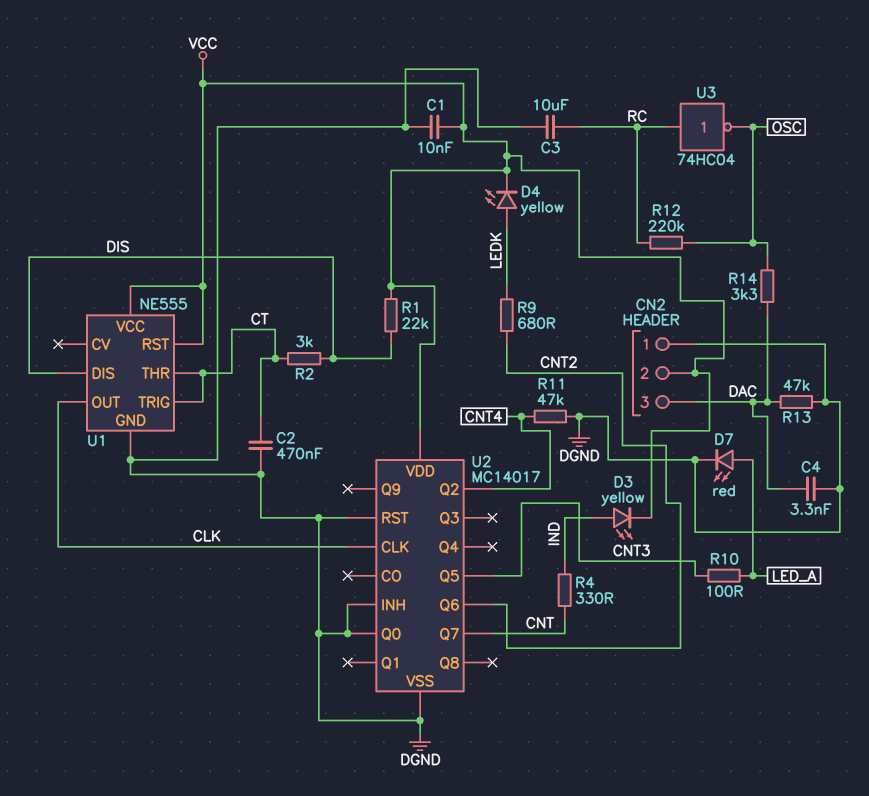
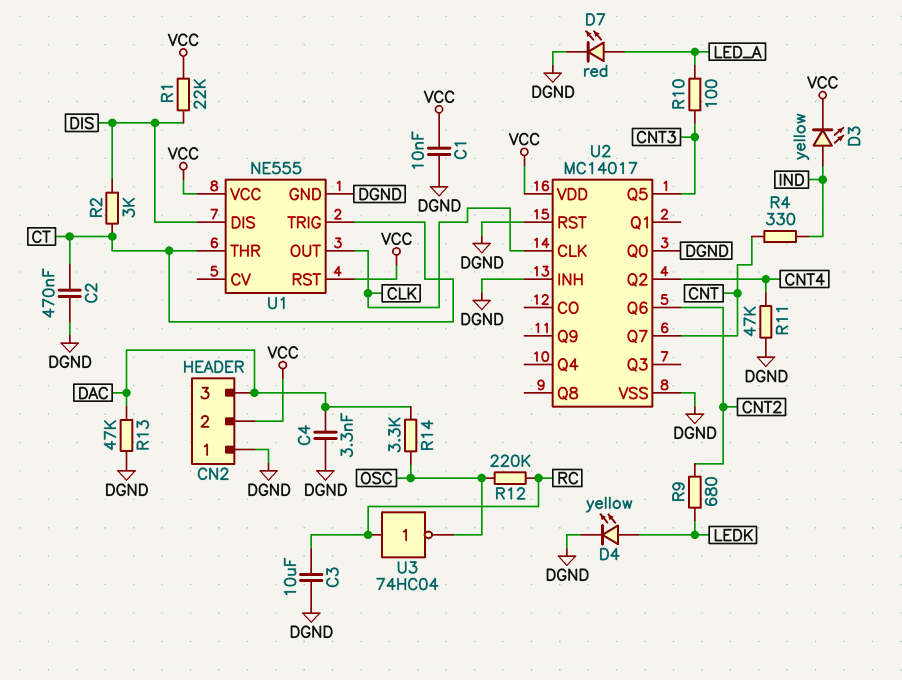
D4: LED yellow (A LEDK, K VCC) -> LED yellow (A LEDK, K DGND)

